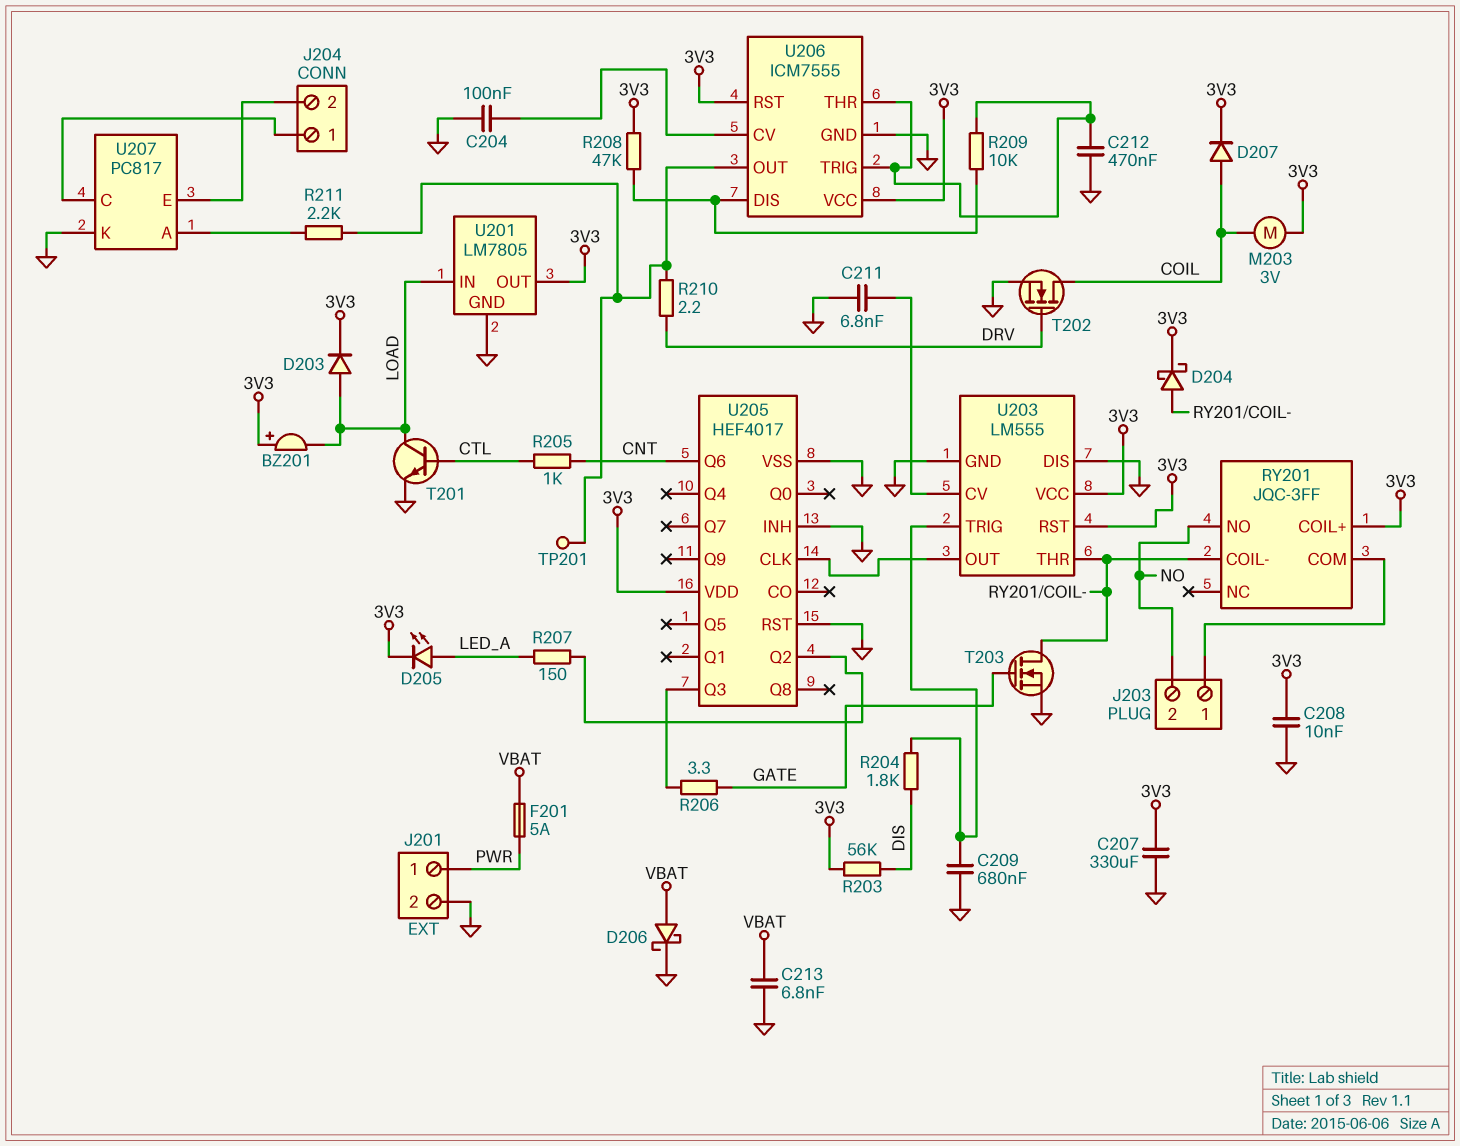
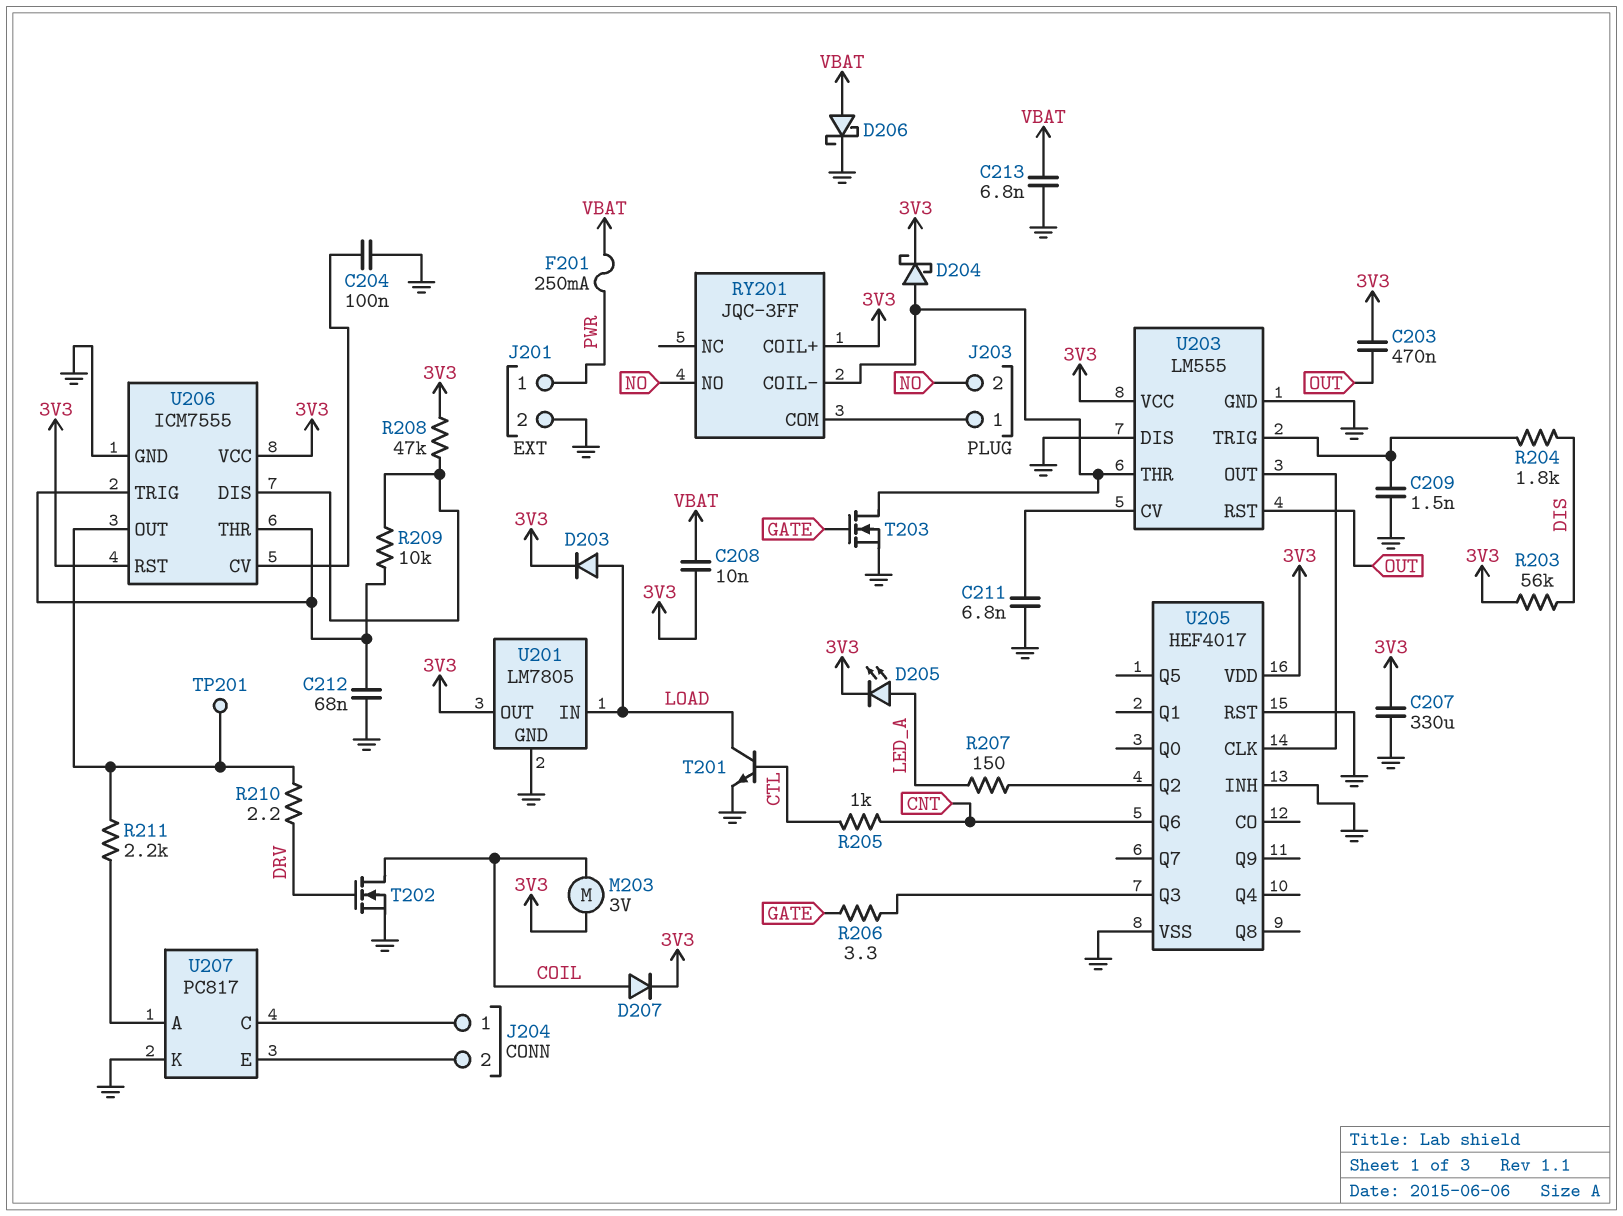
BZ201: buzzer (plus 3V3, minus LOAD) -> none
C203: none -> 470nF (3V3, OUT)
C208: 10nF (3V3, GND) -> 10nF (3V3, VBAT)
C209: 680nF (GND, U203/TRIG) -> 1.5nF (GND, U203/TRIG)
C212: 470nF (GND, U206/THR) -> 68nF (GND, U206/THR)
F201: 5A (PWR, VBAT) -> 250mA (PWR, VBAT)
U203 pin RST: 3V3 -> OUT

